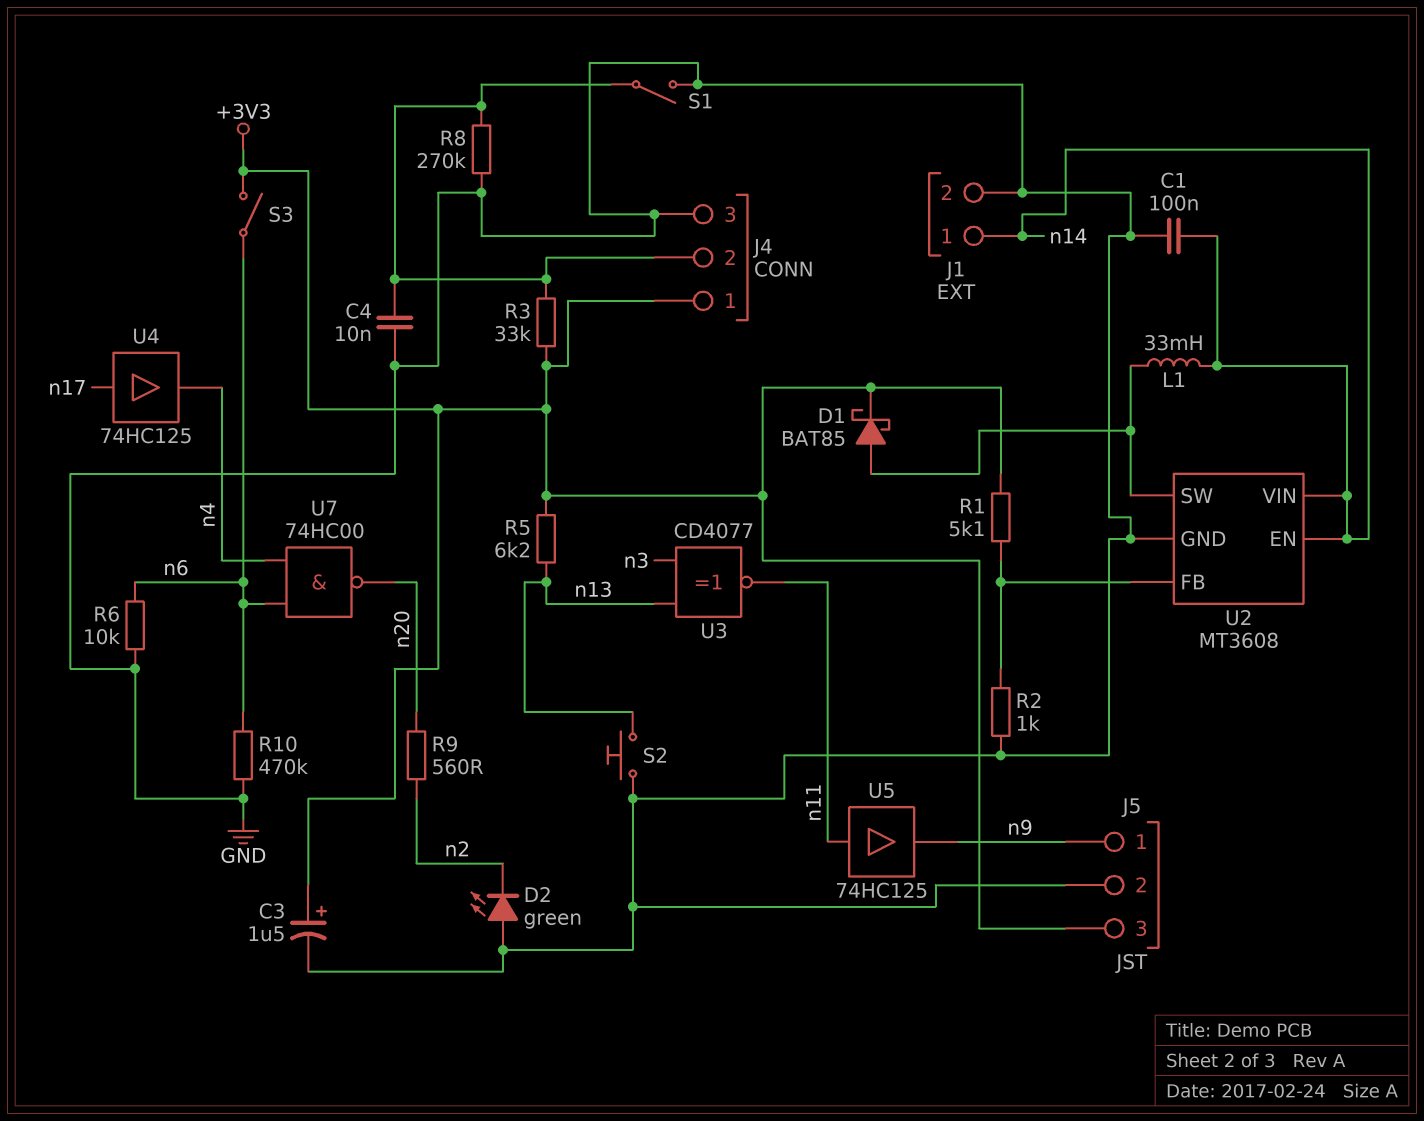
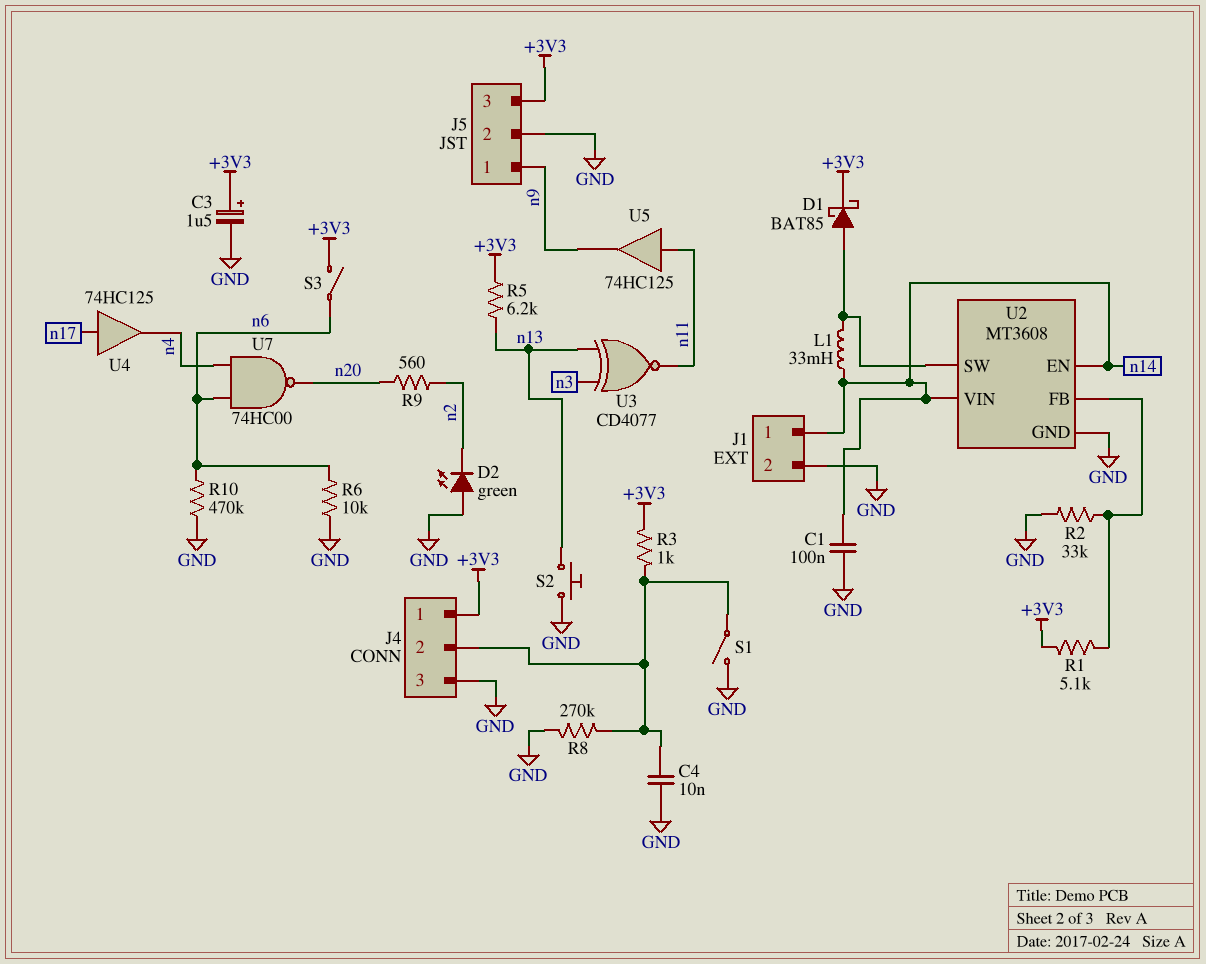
R2: 1k (GND, U2/FB) -> 33k (GND, U2/FB)
R3: 33k (+3V3, J4/2) -> 1k (+3V3, J4/2)

